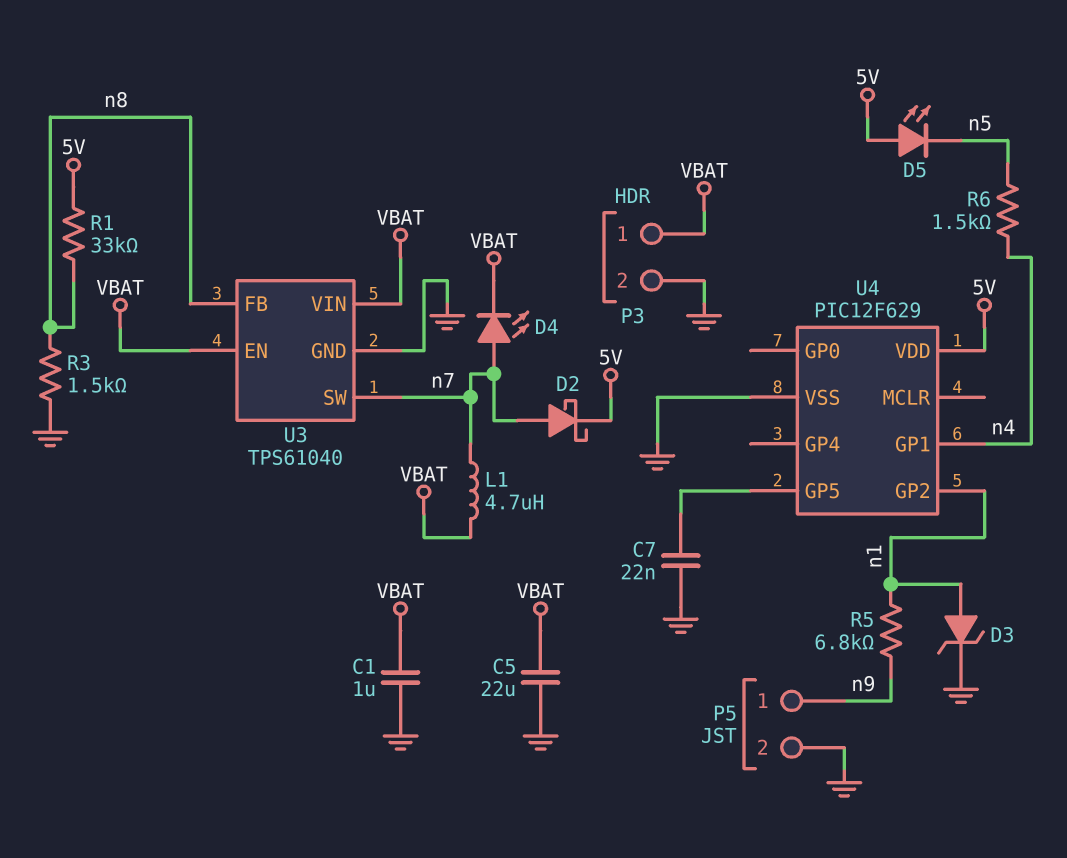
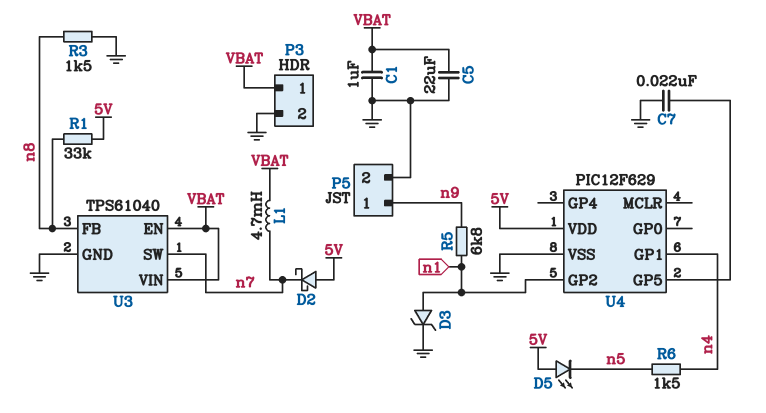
D2: schottky (A n7, K 5V) -> schottky (A 5V, K n7)
D4: LED (A n7, K VBAT) -> none
L1: 4.7uH (VBAT, n7) -> 4.7mH (VBAT, n7)

